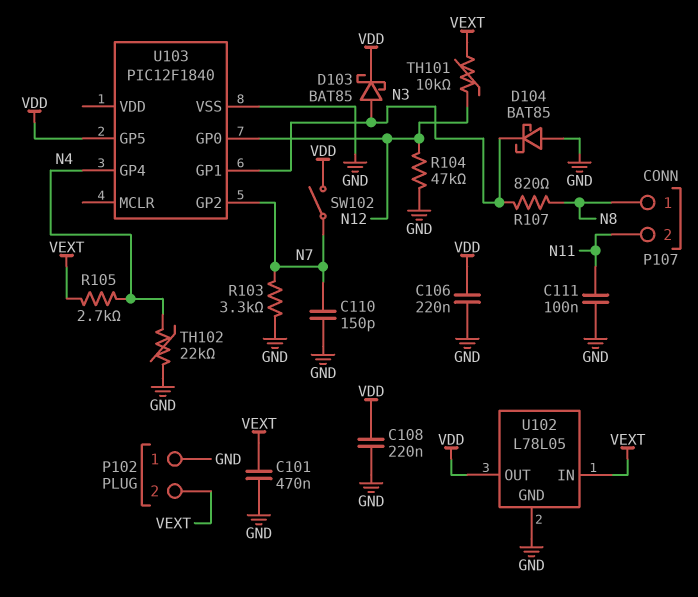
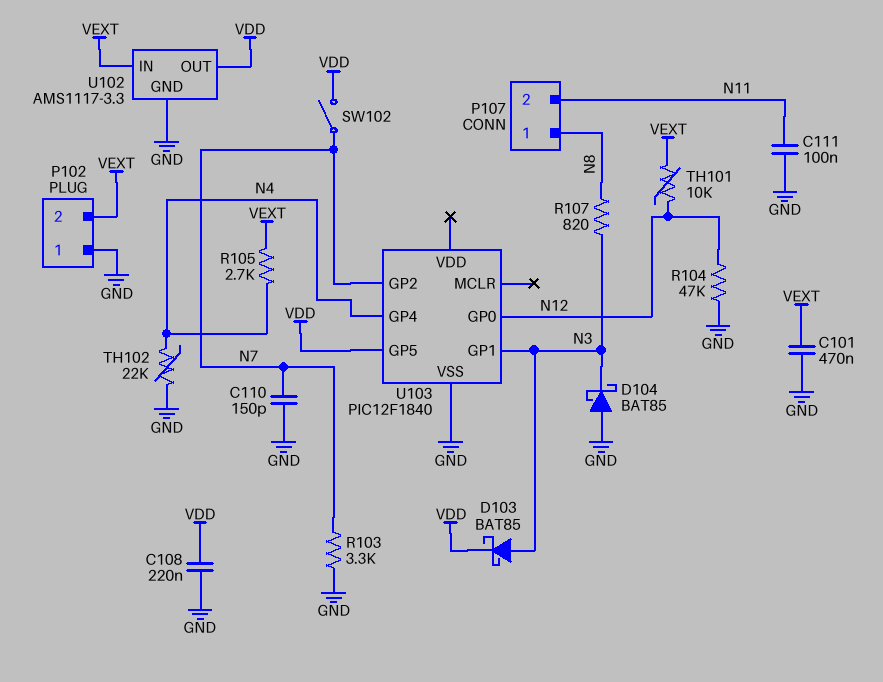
C106: 220nF (GND, VDD) -> none
U102: L78L05 -> AMS1117-3.3

